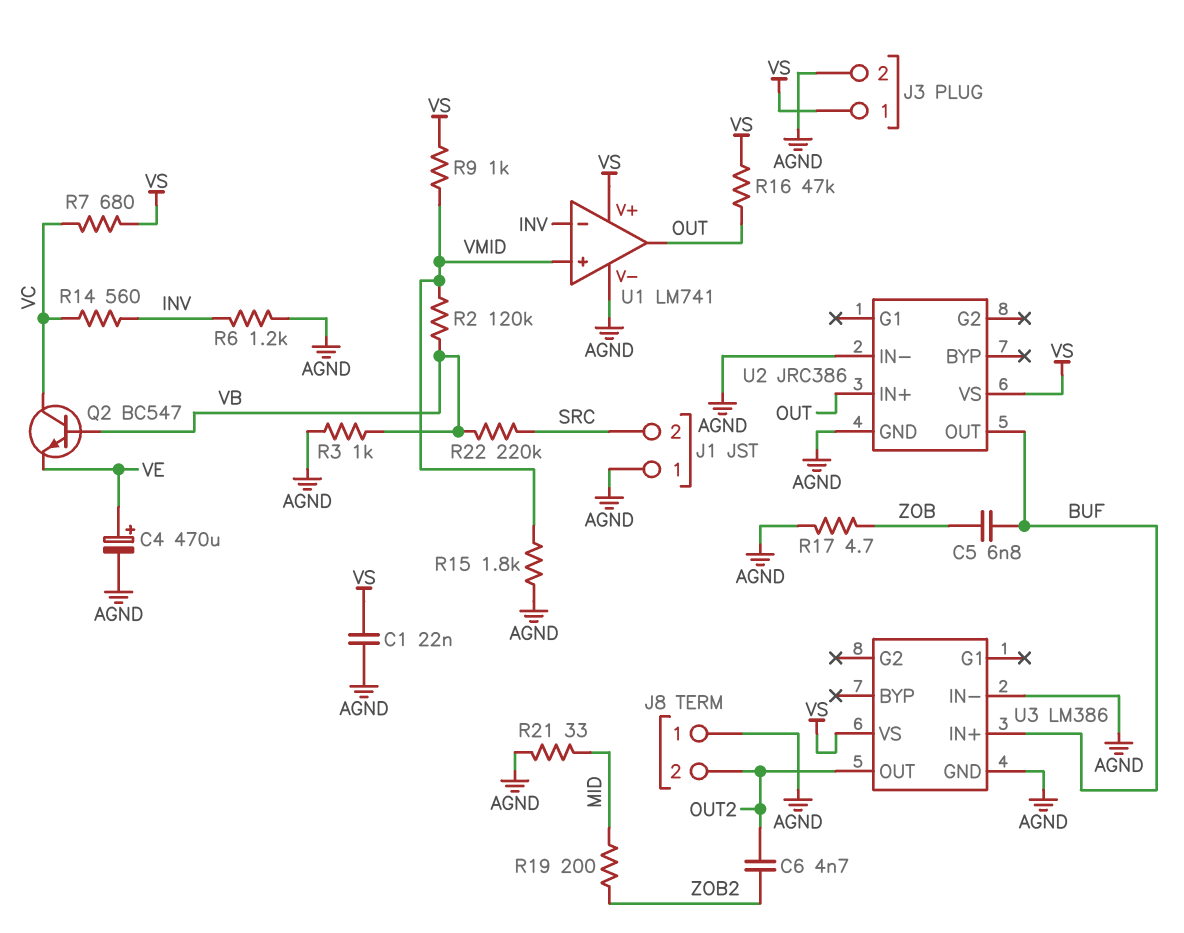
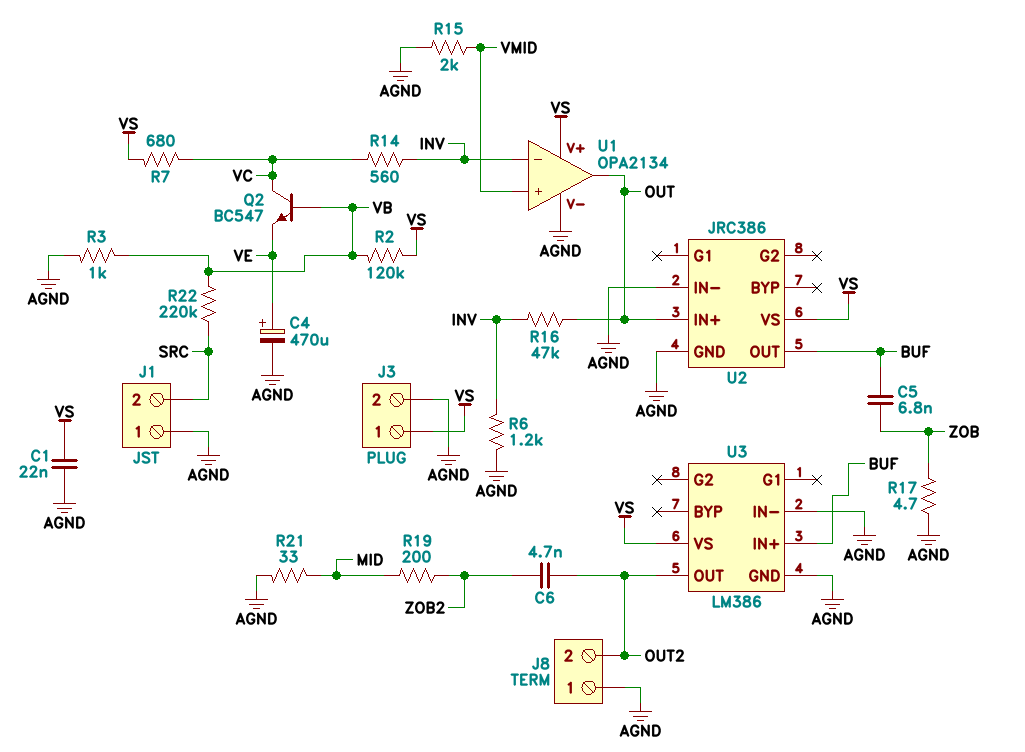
R2: 120k (VB, VMID) -> 120k (VB, VS)
R9: 1k (VMID, VS) -> none
R15: 1.8k (AGND, VMID) -> 2k (AGND, VMID)
R16: 47k (OUT, VS) -> 47k (INV, OUT)
U1: LM741 -> OPA2134

